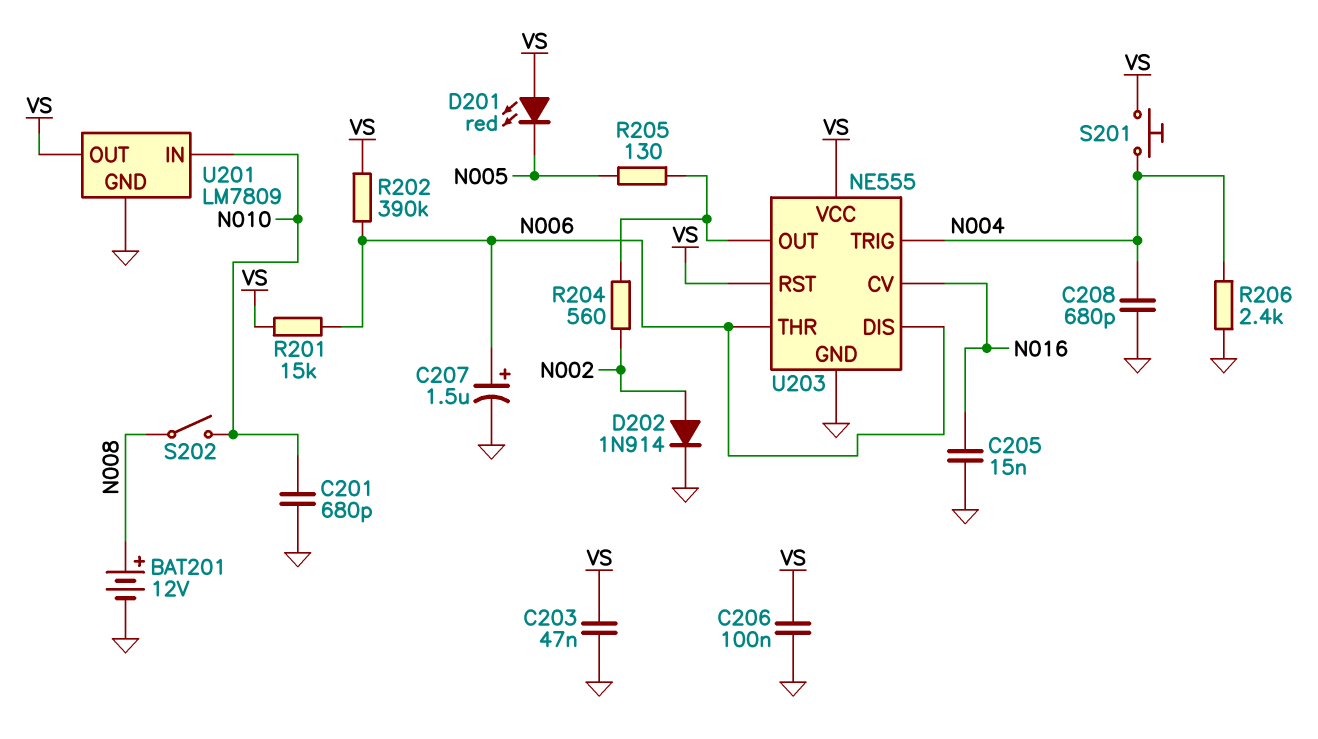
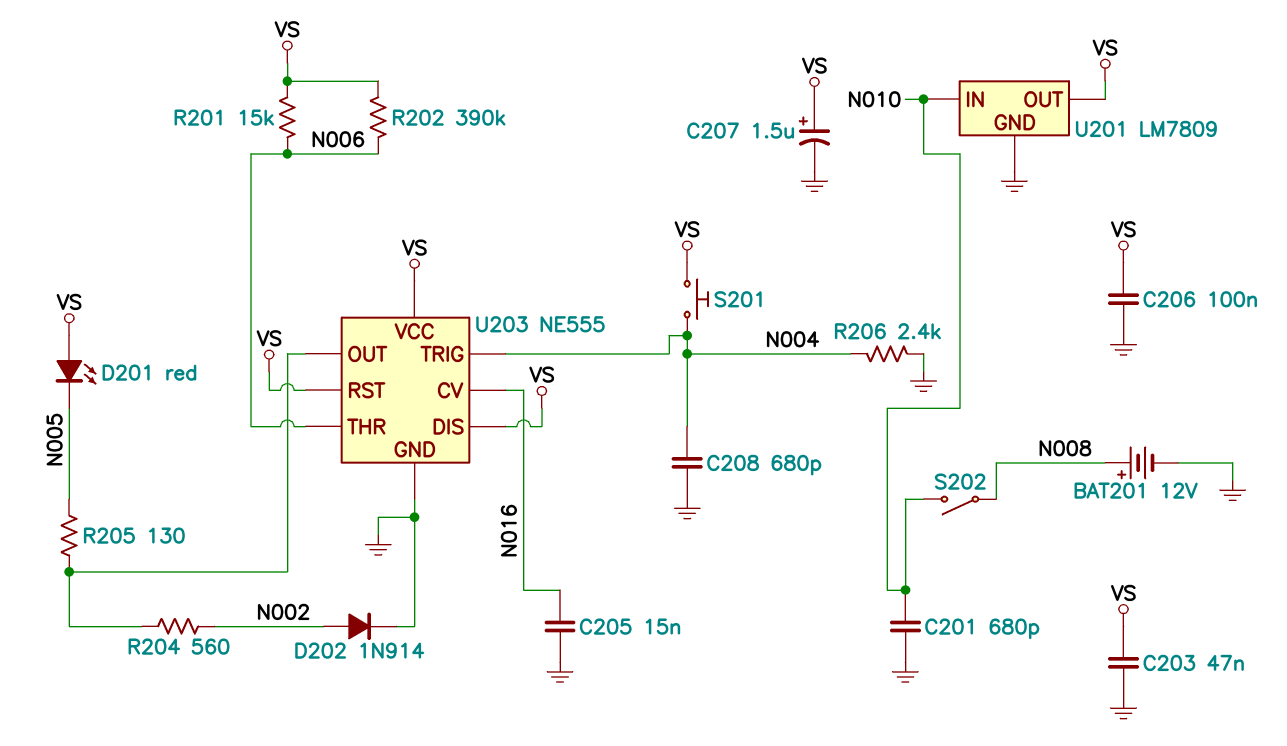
C207: 1.5uF (plus N006, minus GND) -> 1.5uF (plus VS, minus GND)
U203 pin DIS: N006 -> VS

